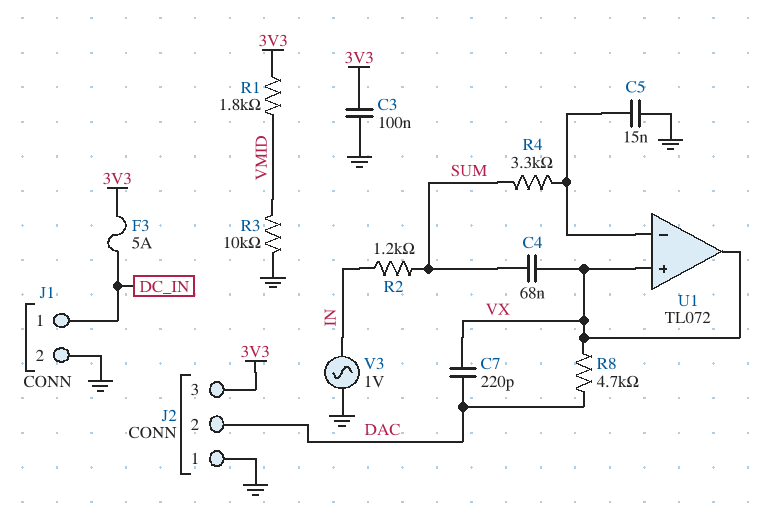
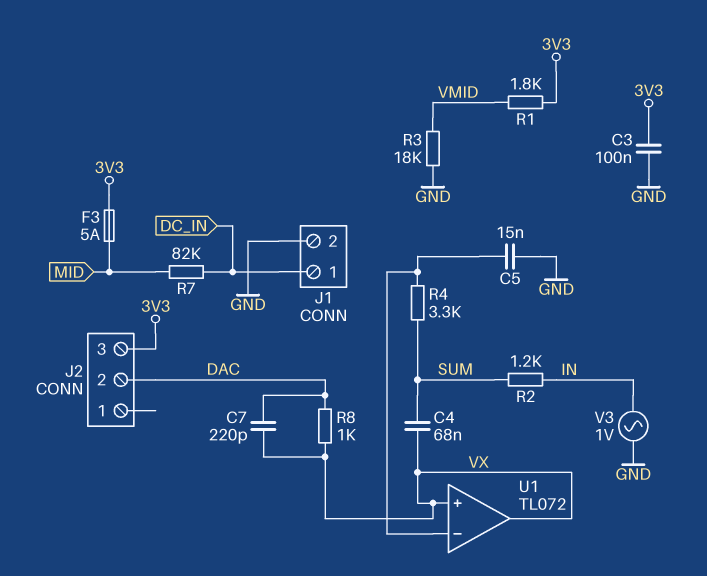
F3: 5A (3V3, DC_IN) -> 5A (3V3, MID)
J2 pin 1: GND -> none
R3: 10k (GND, VMID) -> 18k (GND, VMID)
R7: none -> 82k (DC_IN, MID)
R8: 4.7k (DAC, VX) -> 1k (DAC, VX)

